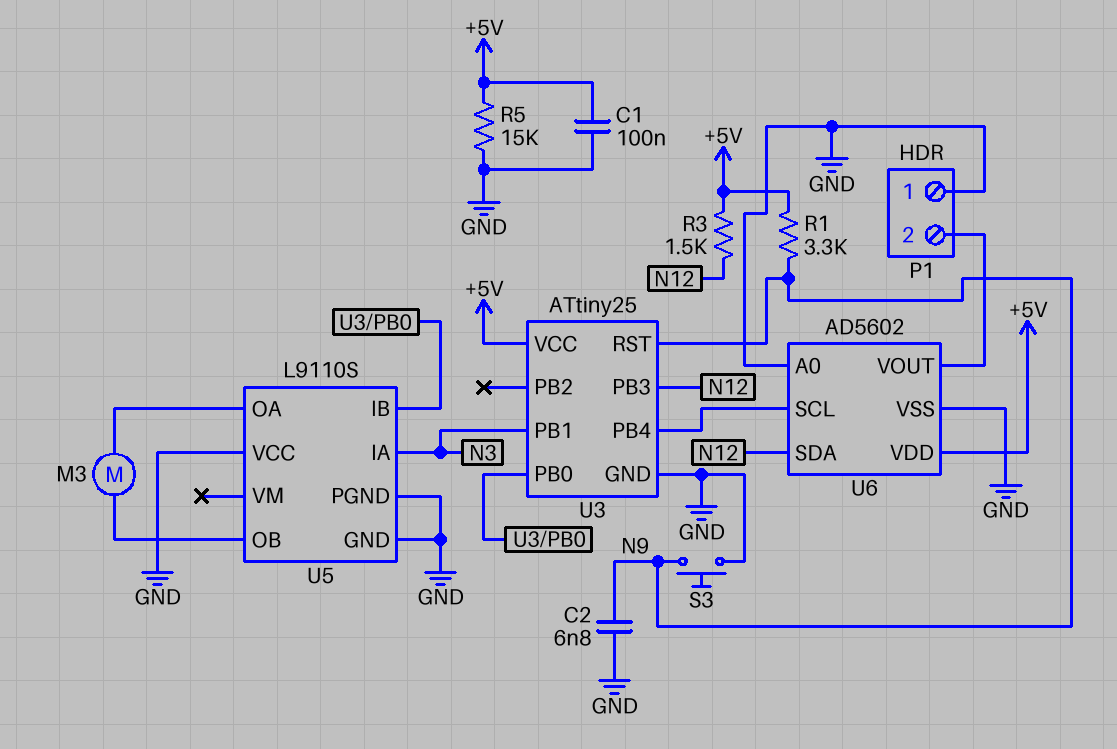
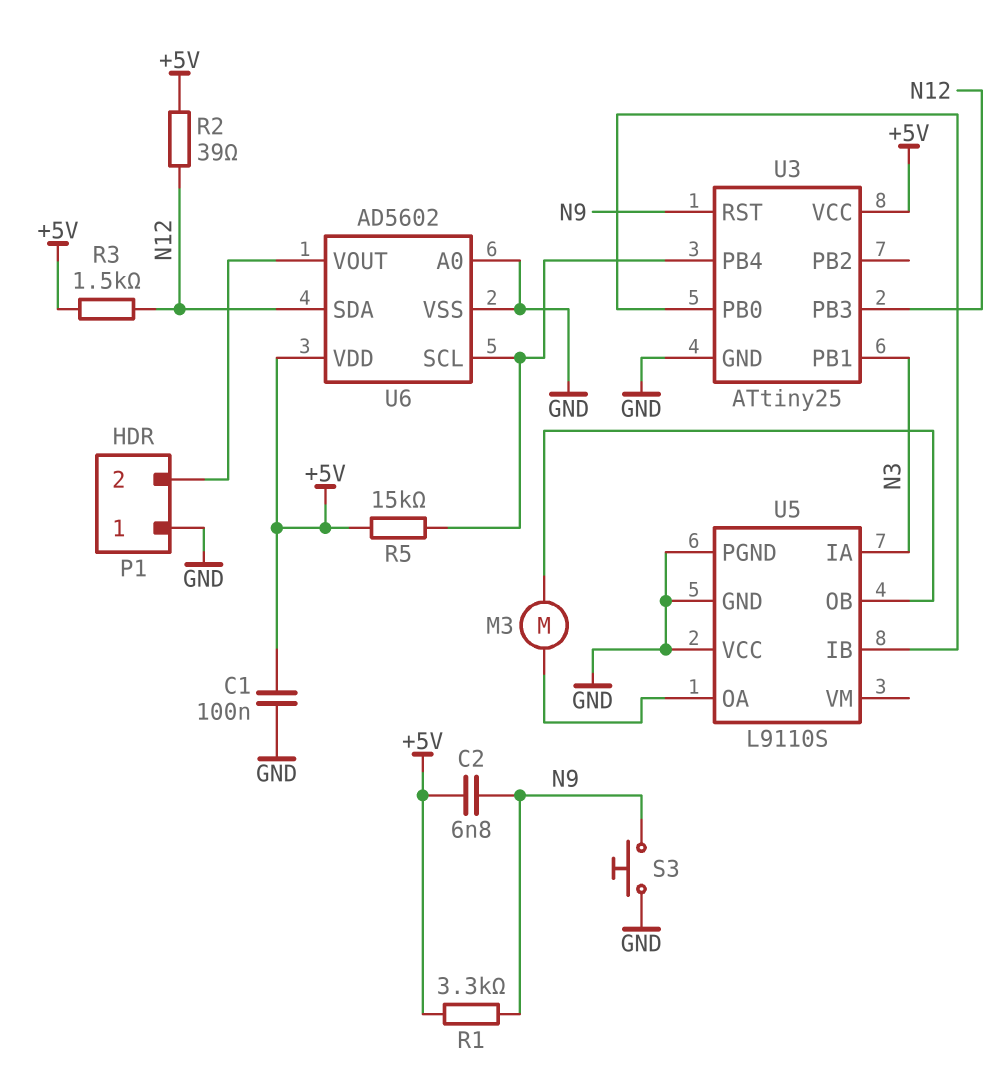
C2: 6.8nF (GND, N9) -> 6.8nF (+5V, N9)
R2: none -> 39 (+5V, N12)
R5: 15k (+5V, GND) -> 15k (+5V, U3/PB4)

